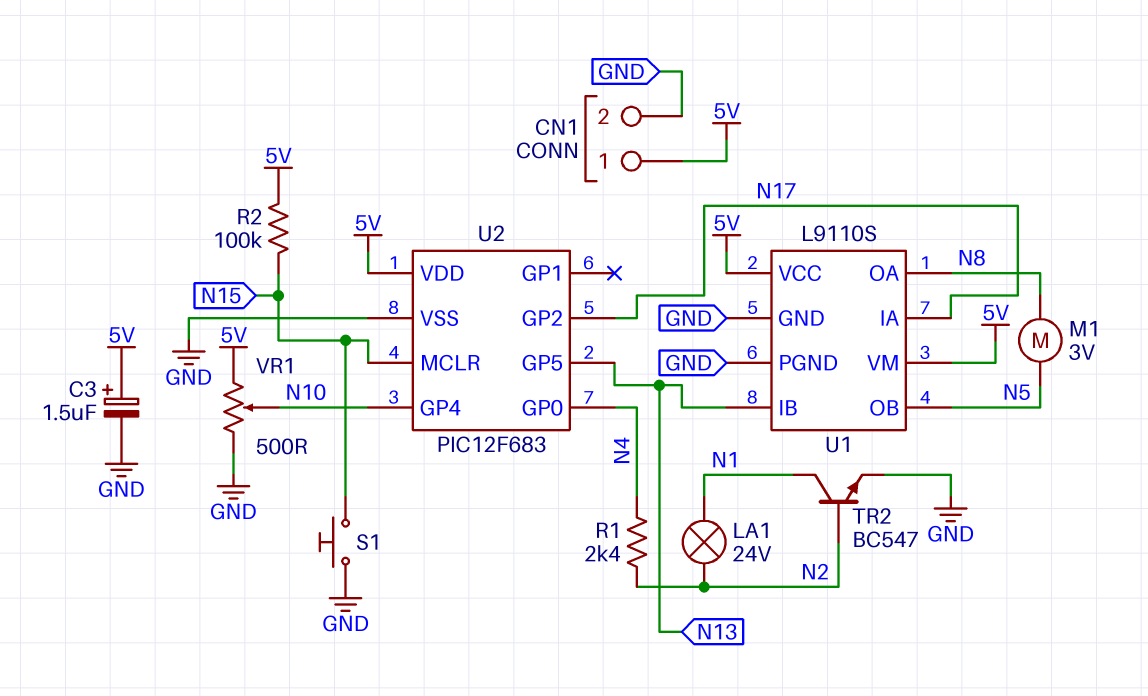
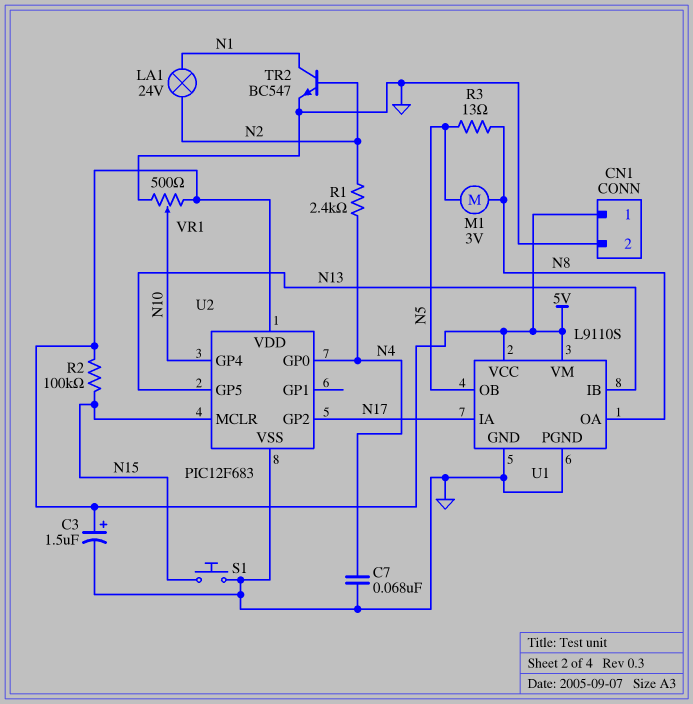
C7: none -> 68nF (GND, N4)
R3: none -> 13 (N5, N8)

